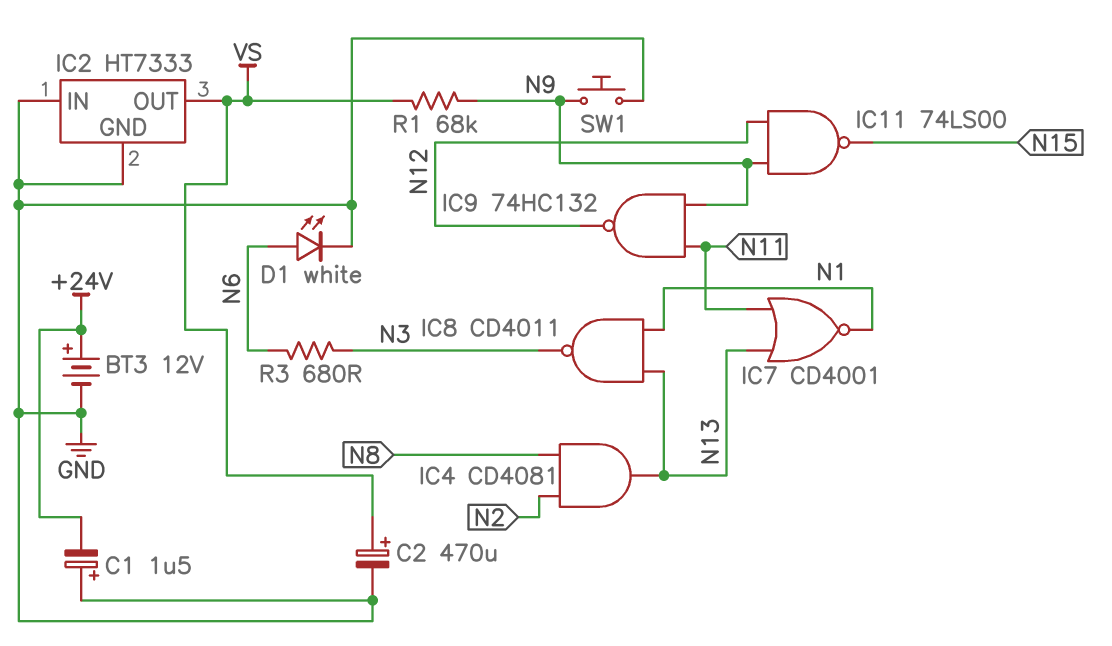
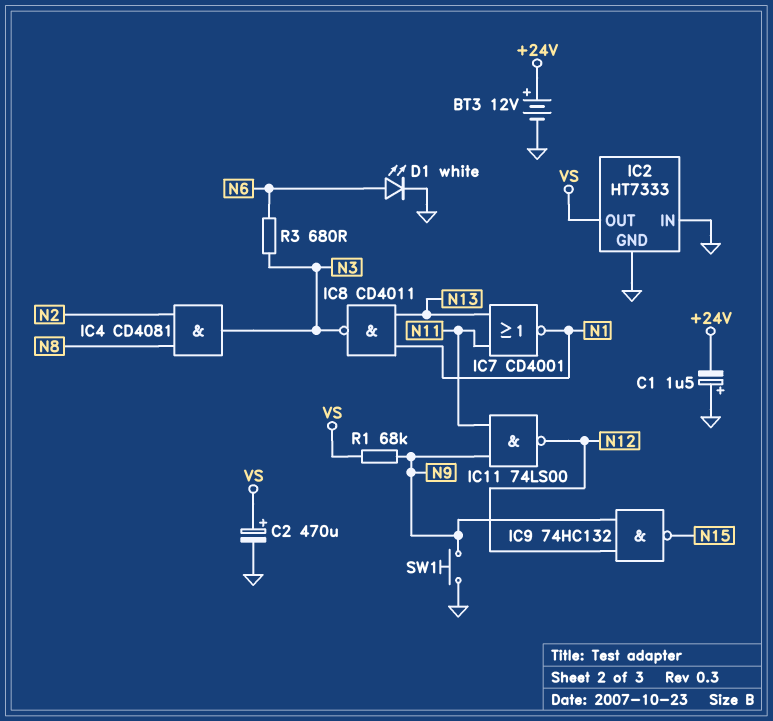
IC4: AND CD4081 (in N2, in N8, out N13) -> AND CD4081 (in N2, in N8, out N3)
IC9: NAND 74HC132 (in N9, in N11, out N12) -> NAND 74HC132 (in N9, in N12, out N15)
IC11: NAND 74LS00 (in N9, in N12, out N15) -> NAND 74LS00 (in N9, in N11, out N12)

